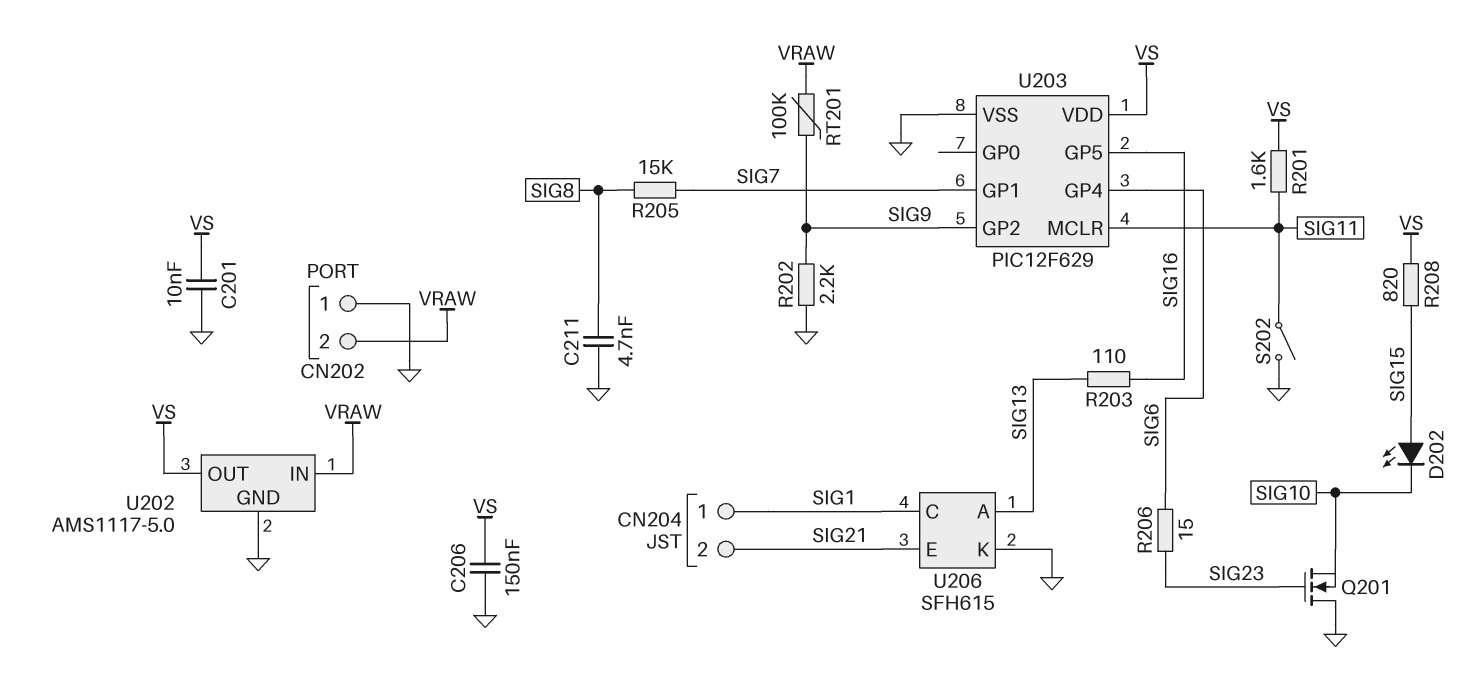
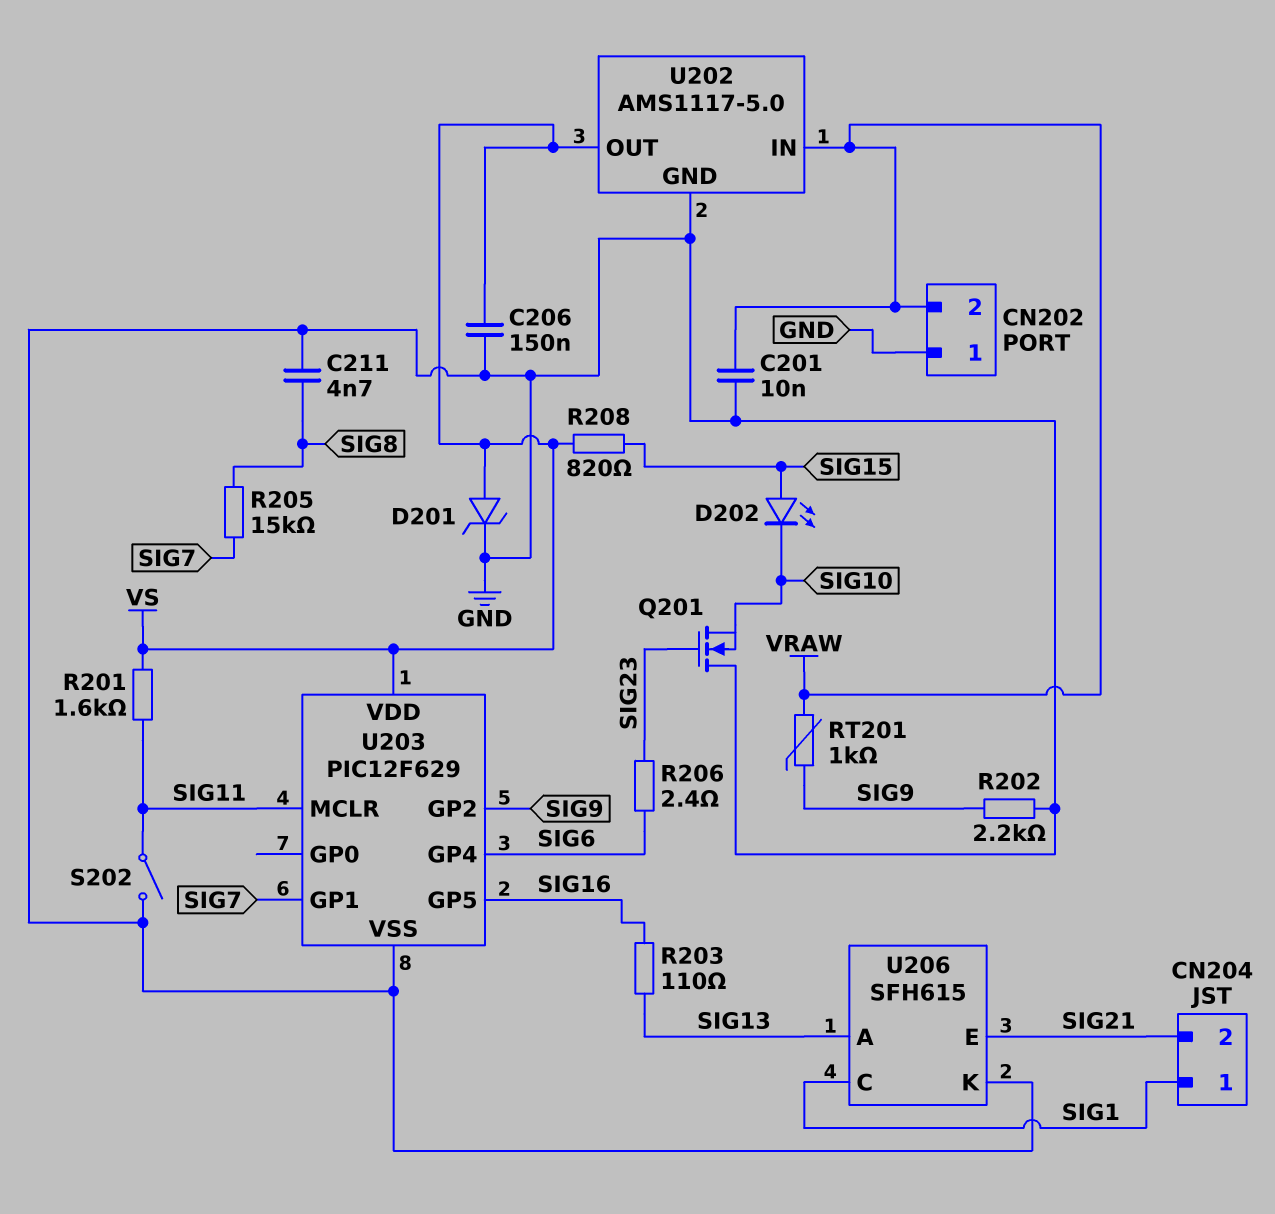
C201: 10nF (GND, VS) -> 10nF (GND, VRAW)
D201: none -> zener (A VS, K GND)
R206: 15 (SIG6, SIG23) -> 2.4 (SIG6, SIG23)
RT201: 100k (SIG9, VRAW) -> 1k (SIG9, VRAW)

